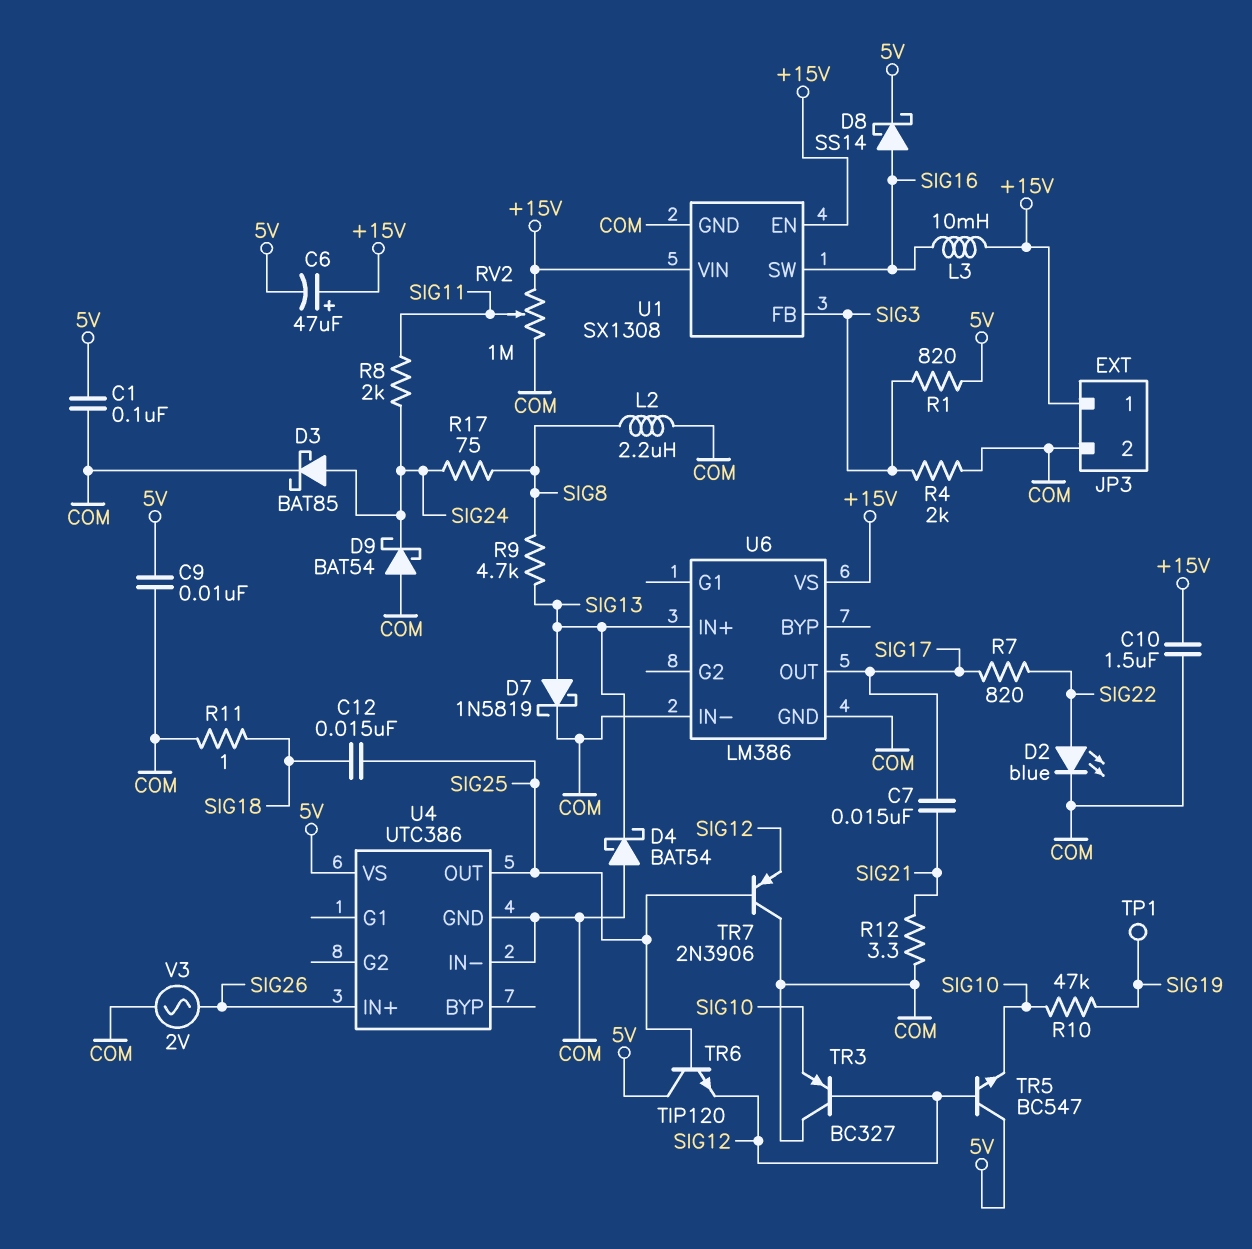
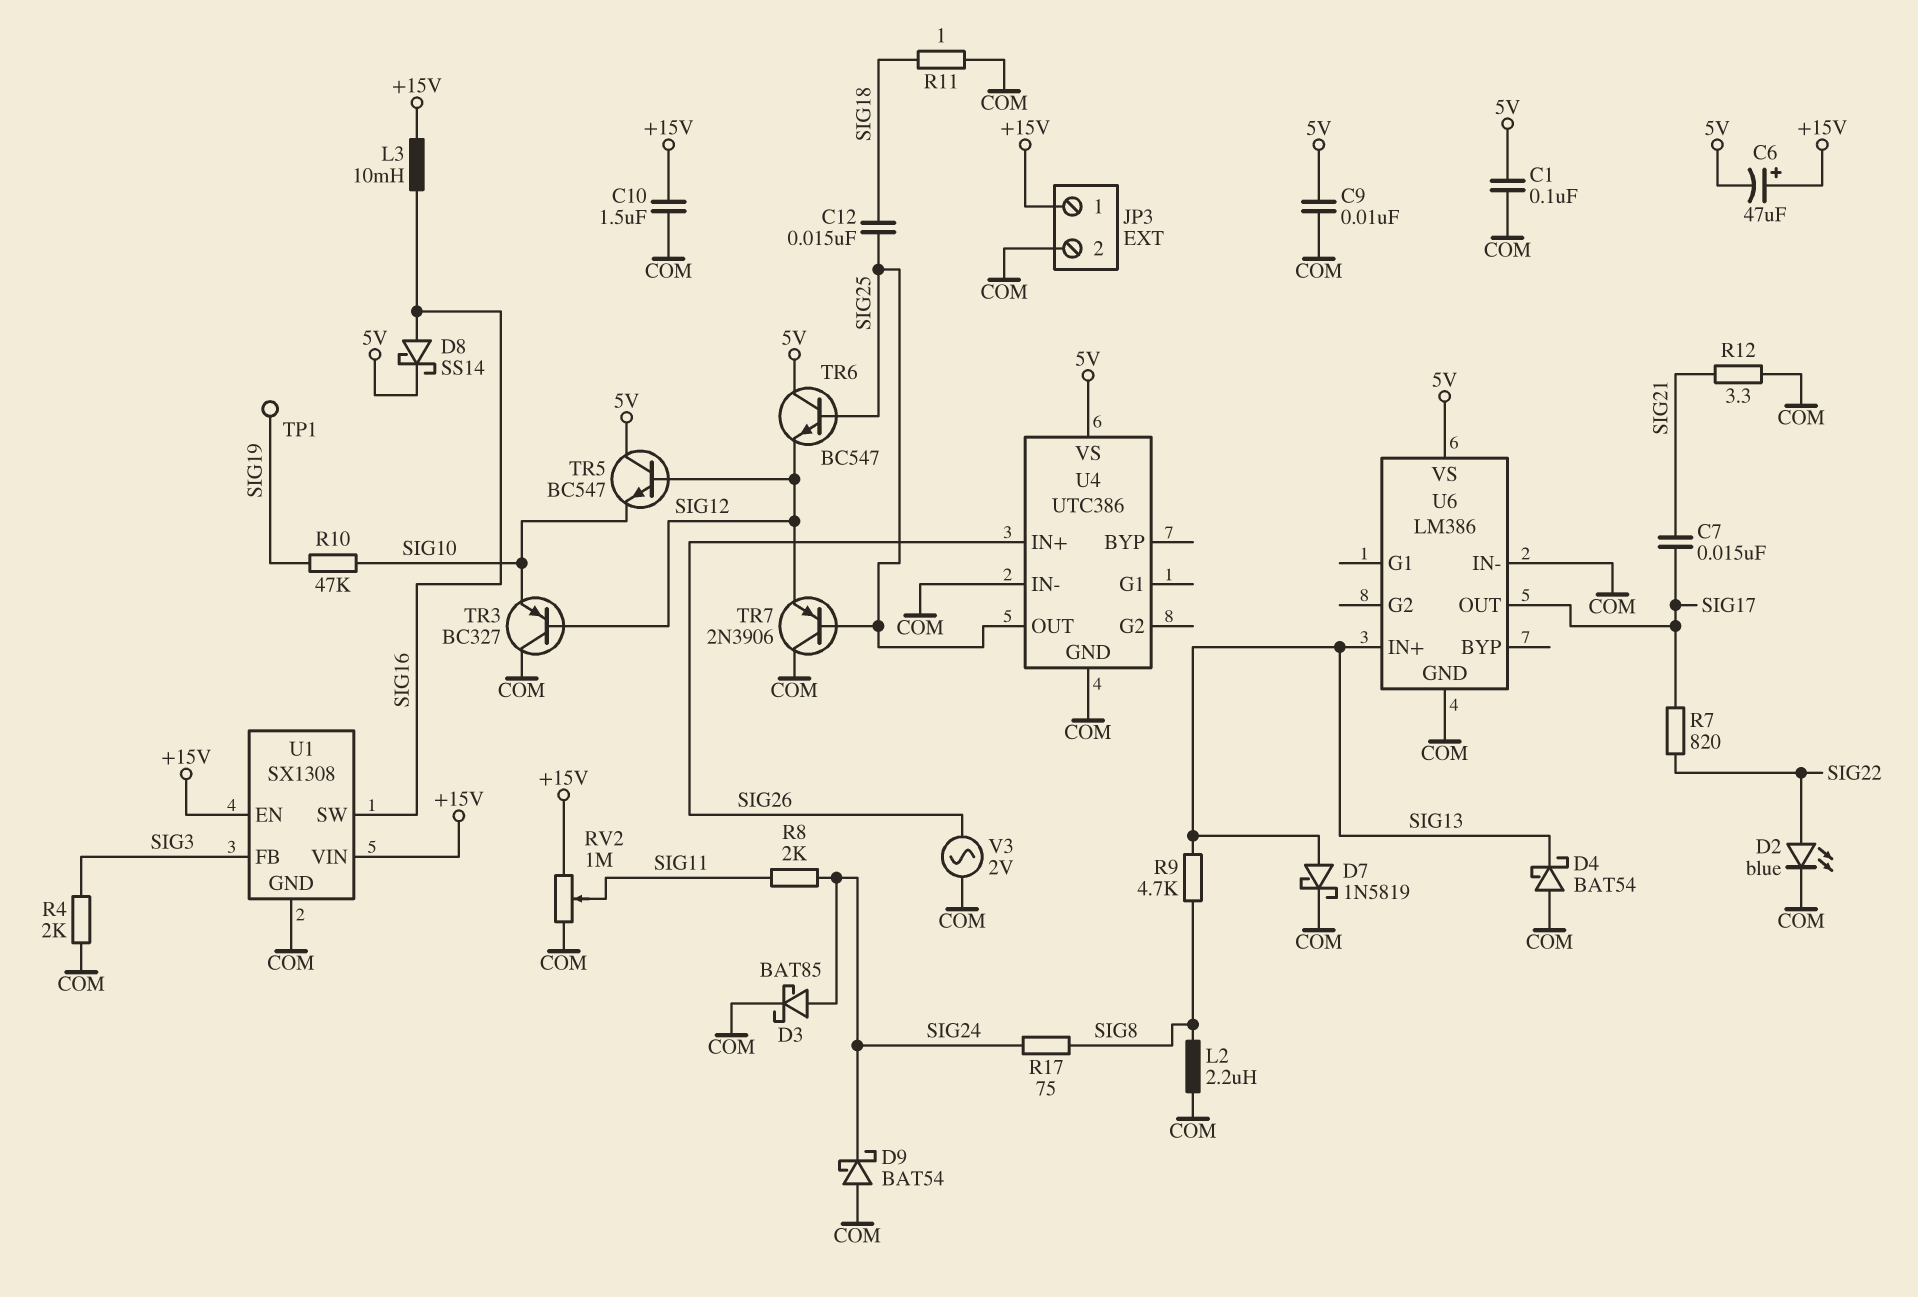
R1: 820 (5V, SIG3) -> none
TR6: NPN TIP120 (B SIG25, C 5V, E SIG12) -> NPN BC547 (B SIG25, C 5V, E SIG12)
U6 pin VS: +15V -> 5V

